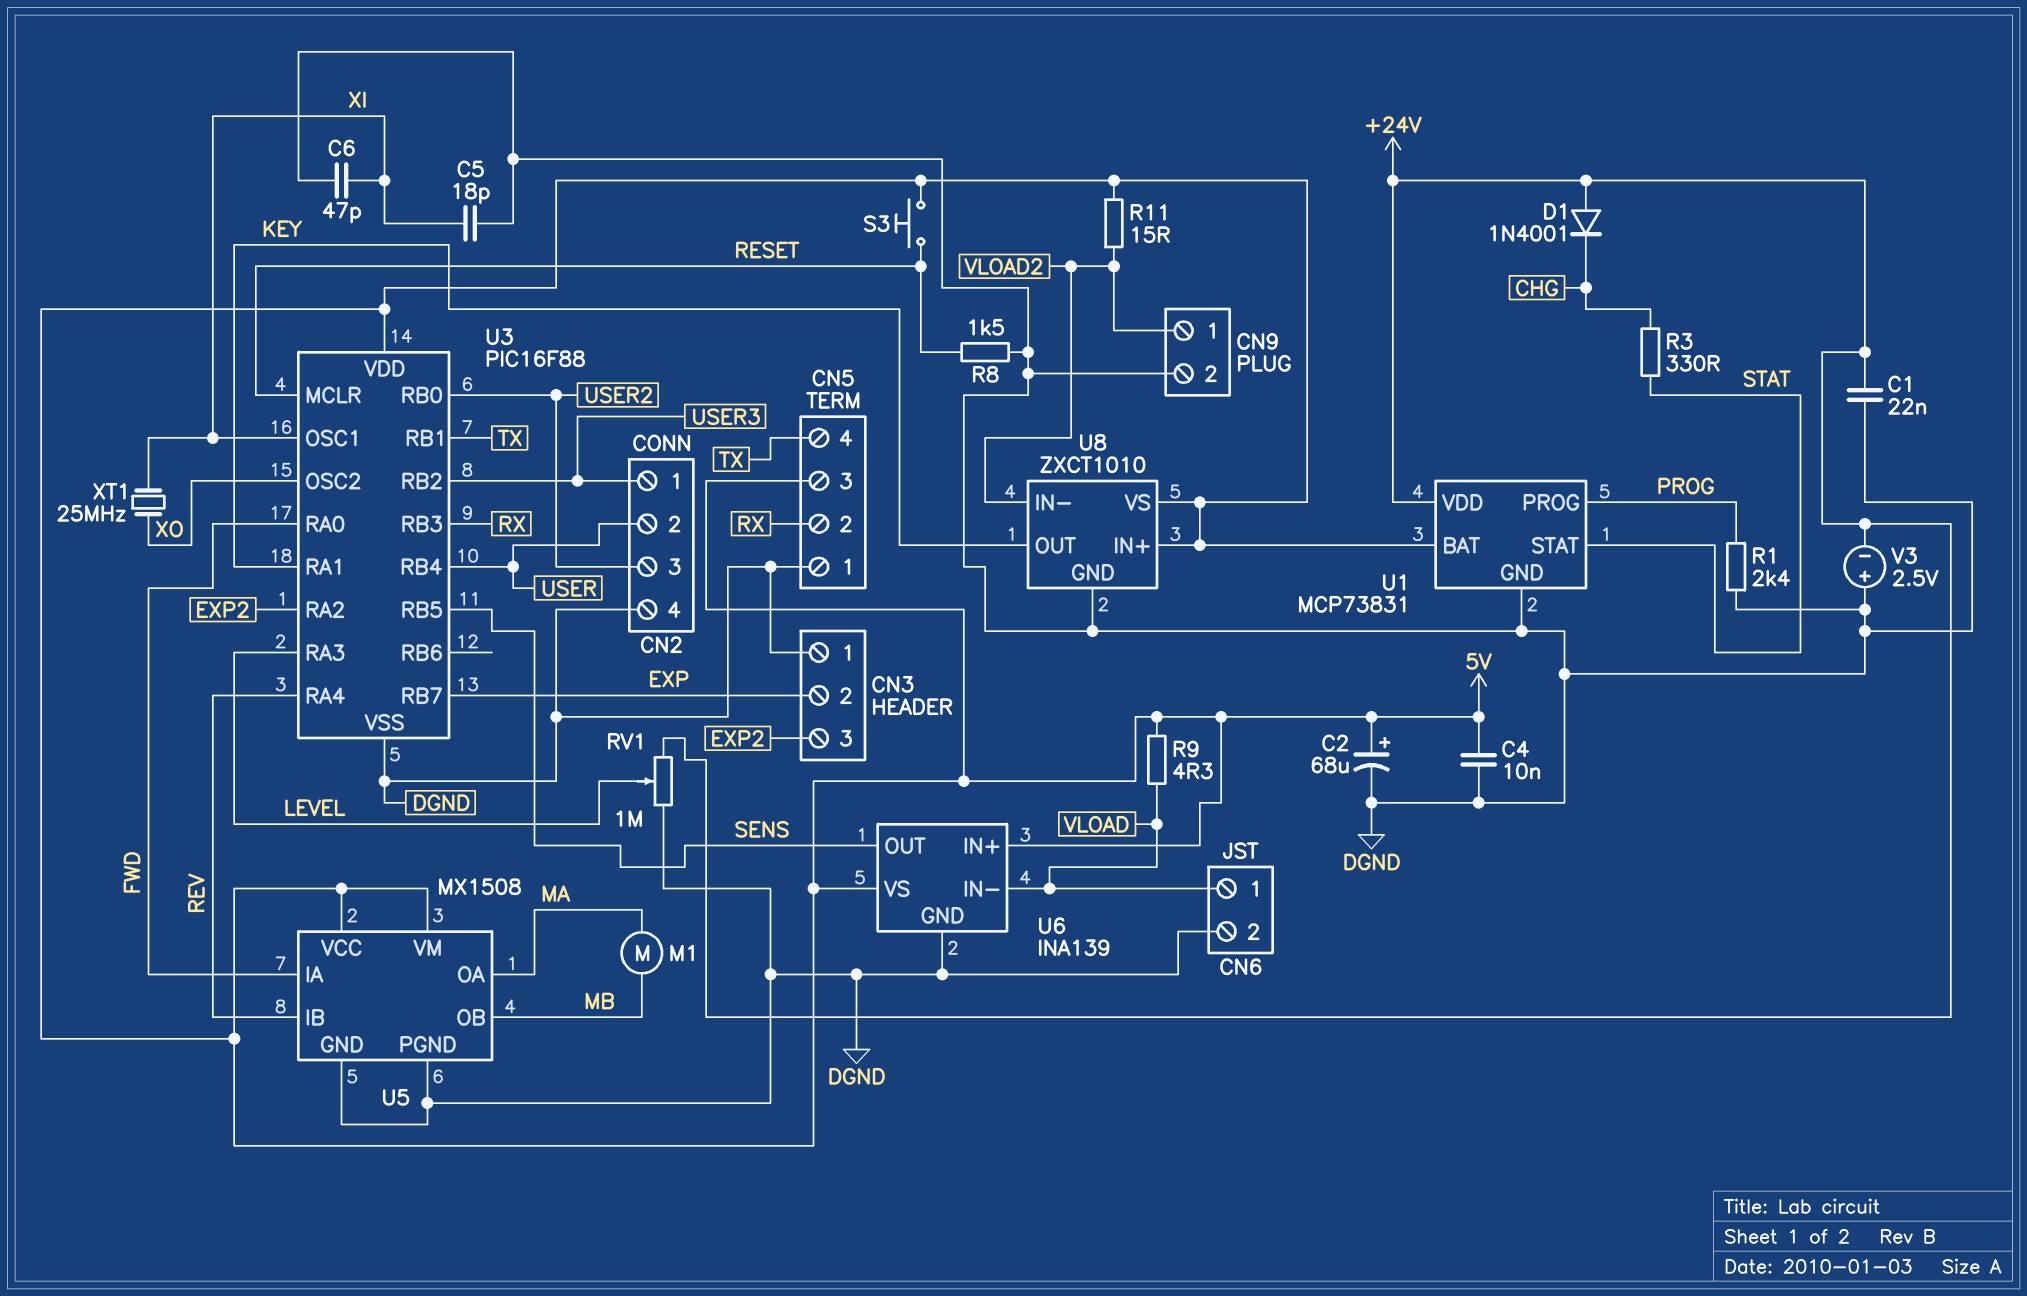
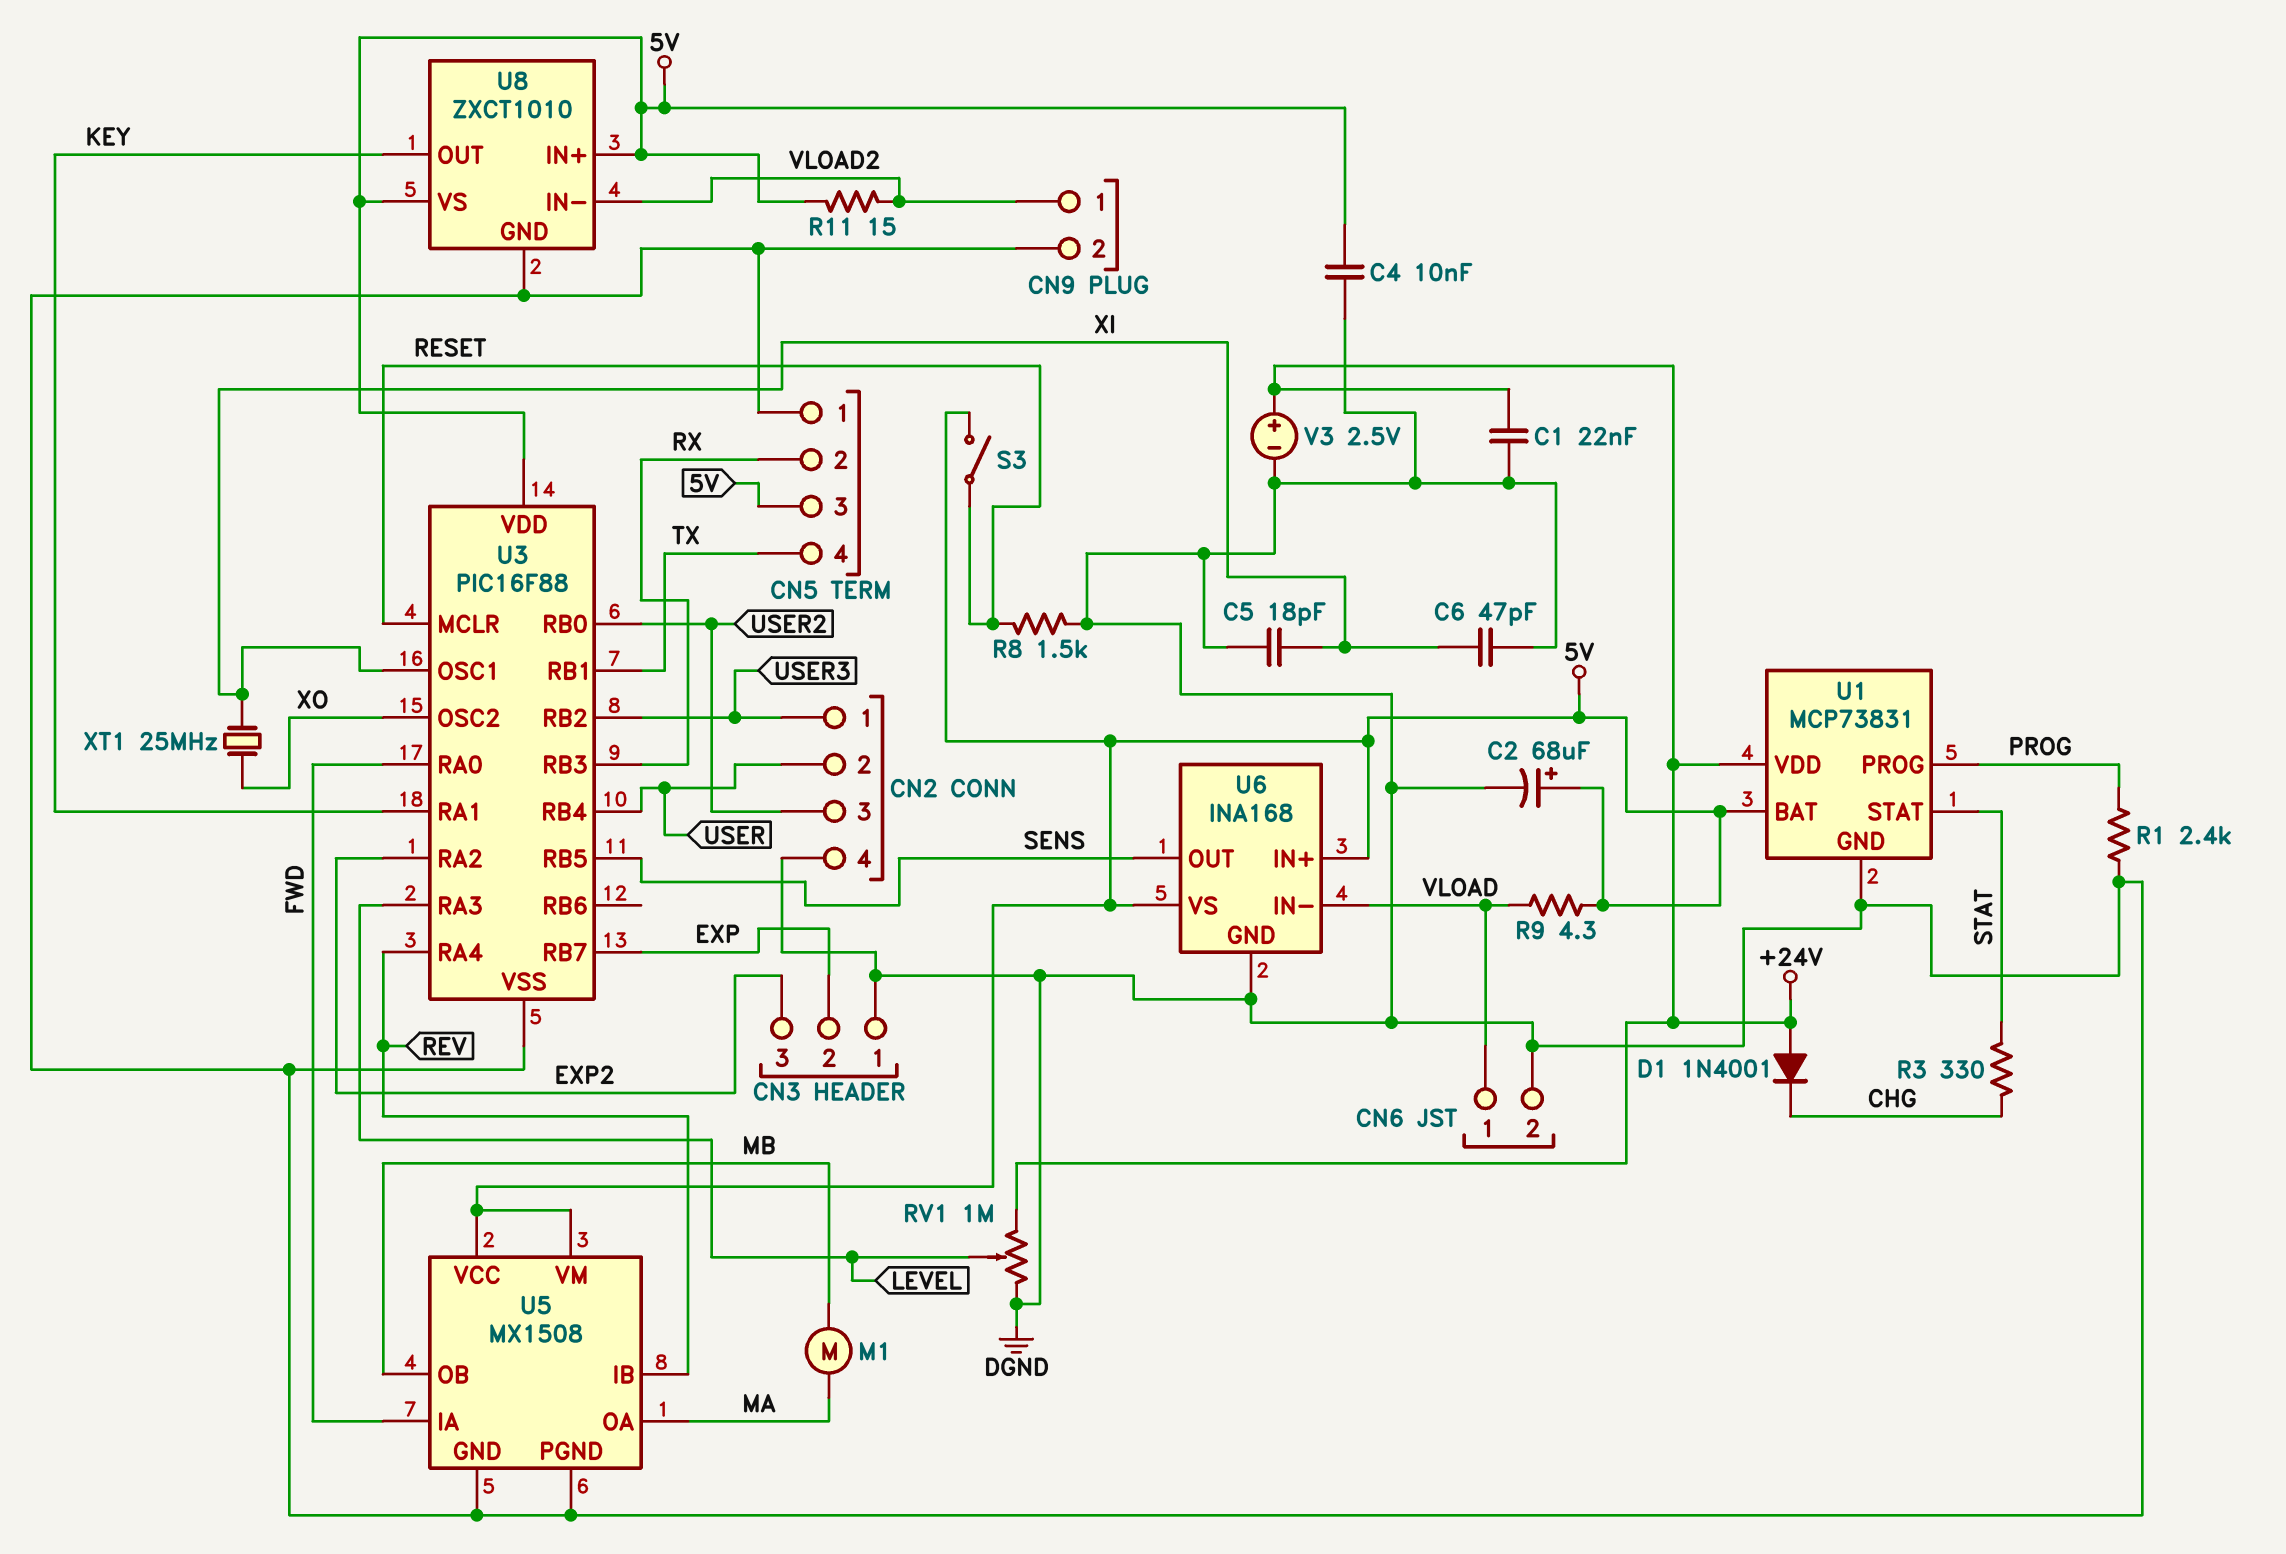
S3: button (5V, RESET) -> switch (5V, RESET)
U6: INA139 -> INA168
V3: 2.5V (plus DGND, minus +24V) -> 2.5V (plus +24V, minus DGND)

